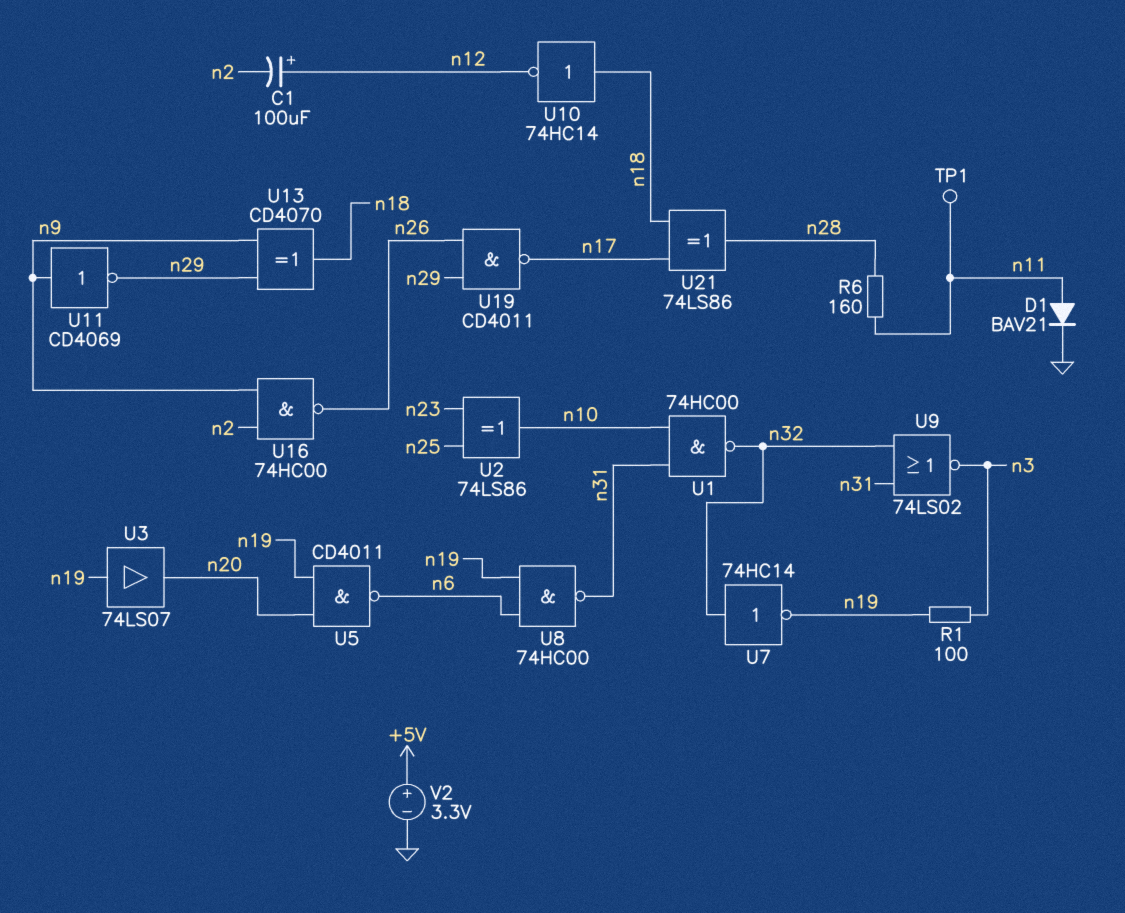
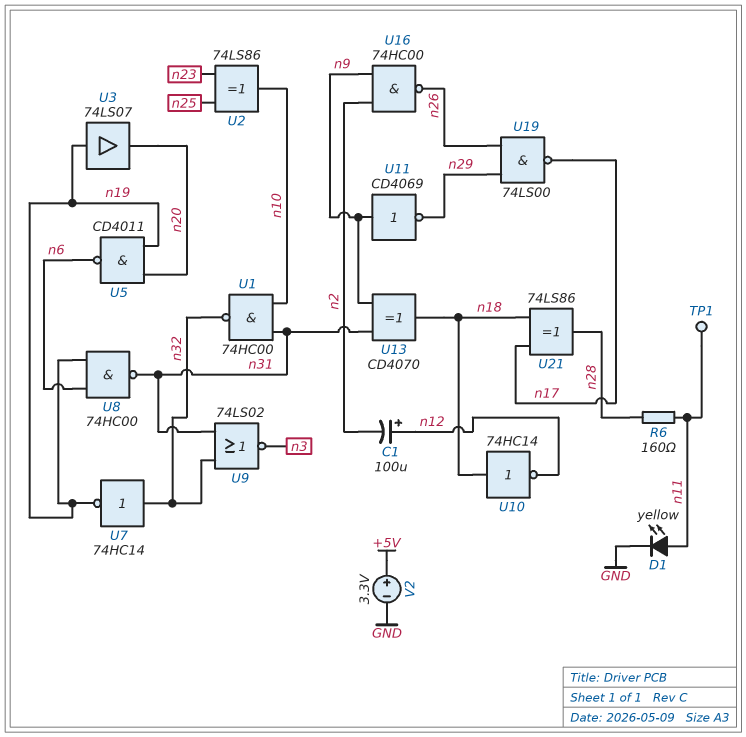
D1: diode BAV21 (A n11, K GND) -> LED yellow (A n11, K GND)
R1: 100 (n3, n19) -> none
U13: XOR CD4070 (in n9, in n29, out n18) -> XOR CD4070 (in n9, in n31, out n18)
U19: NAND CD4011 (in n26, in n29, out n17) -> NAND 74LS00 (in n26, in n29, out n17)

